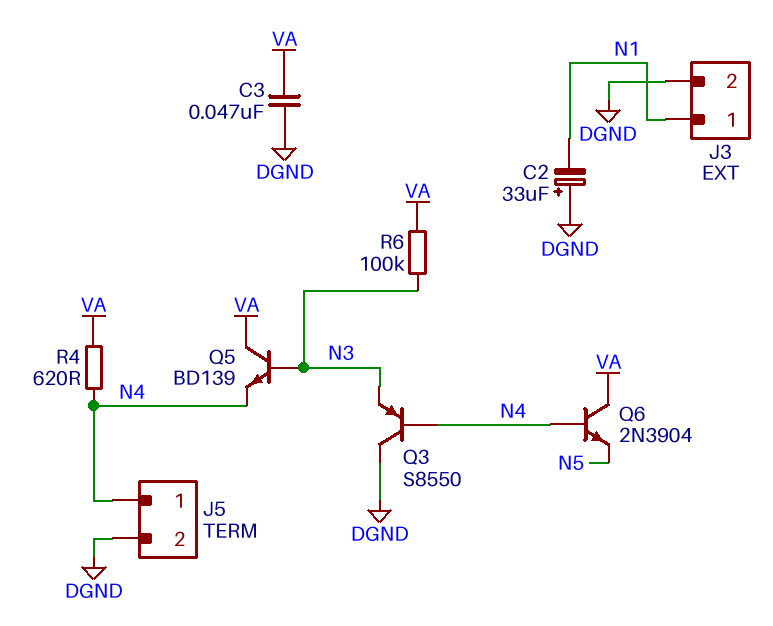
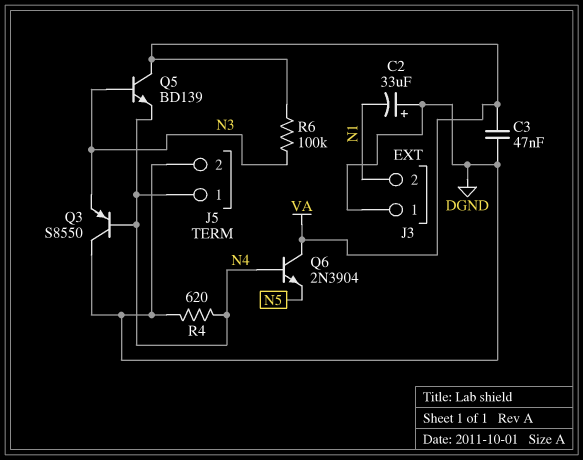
J3 pin 1: N1 -> DGND
J3 pin 2: DGND -> N1
R4: 620 (N4, VA) -> 620 (DGND, N4)

